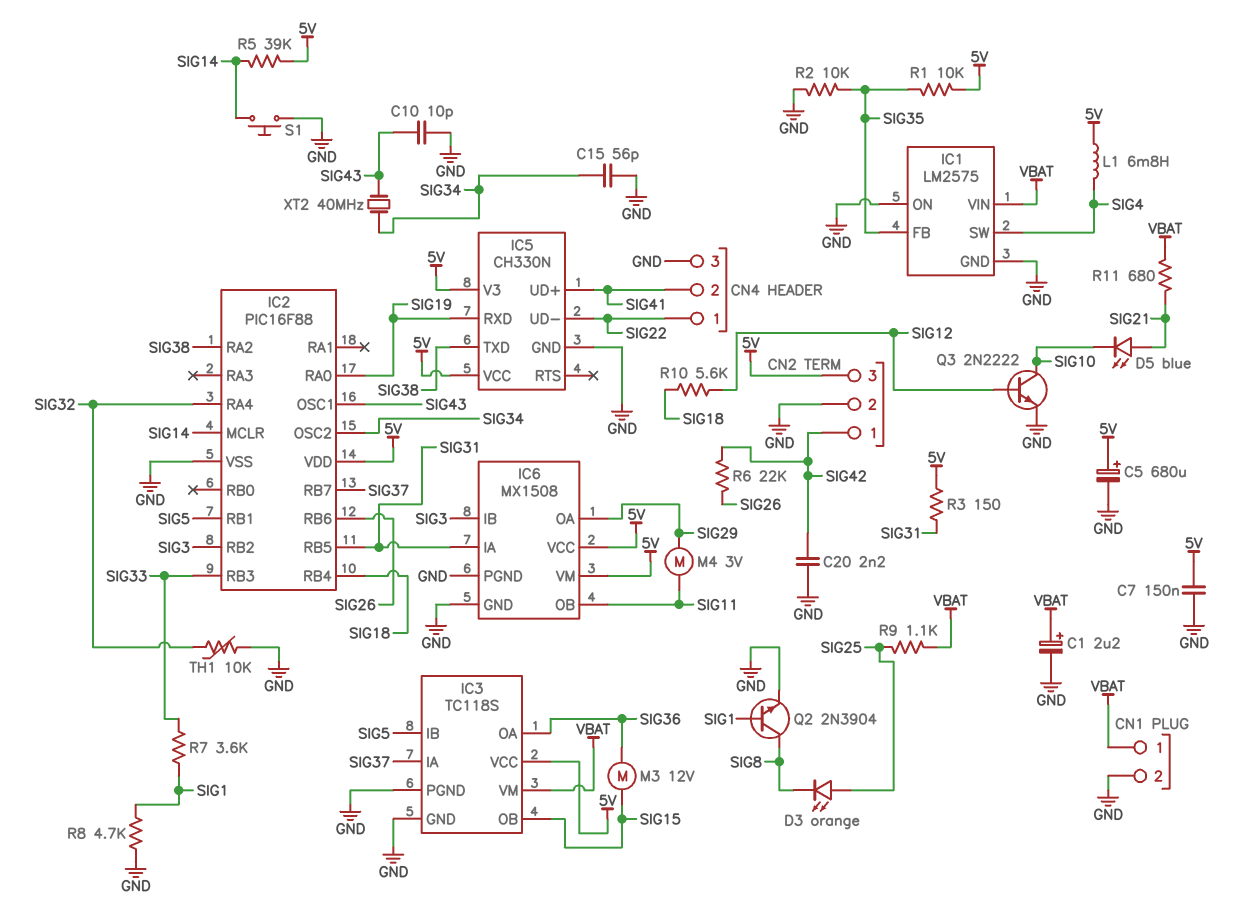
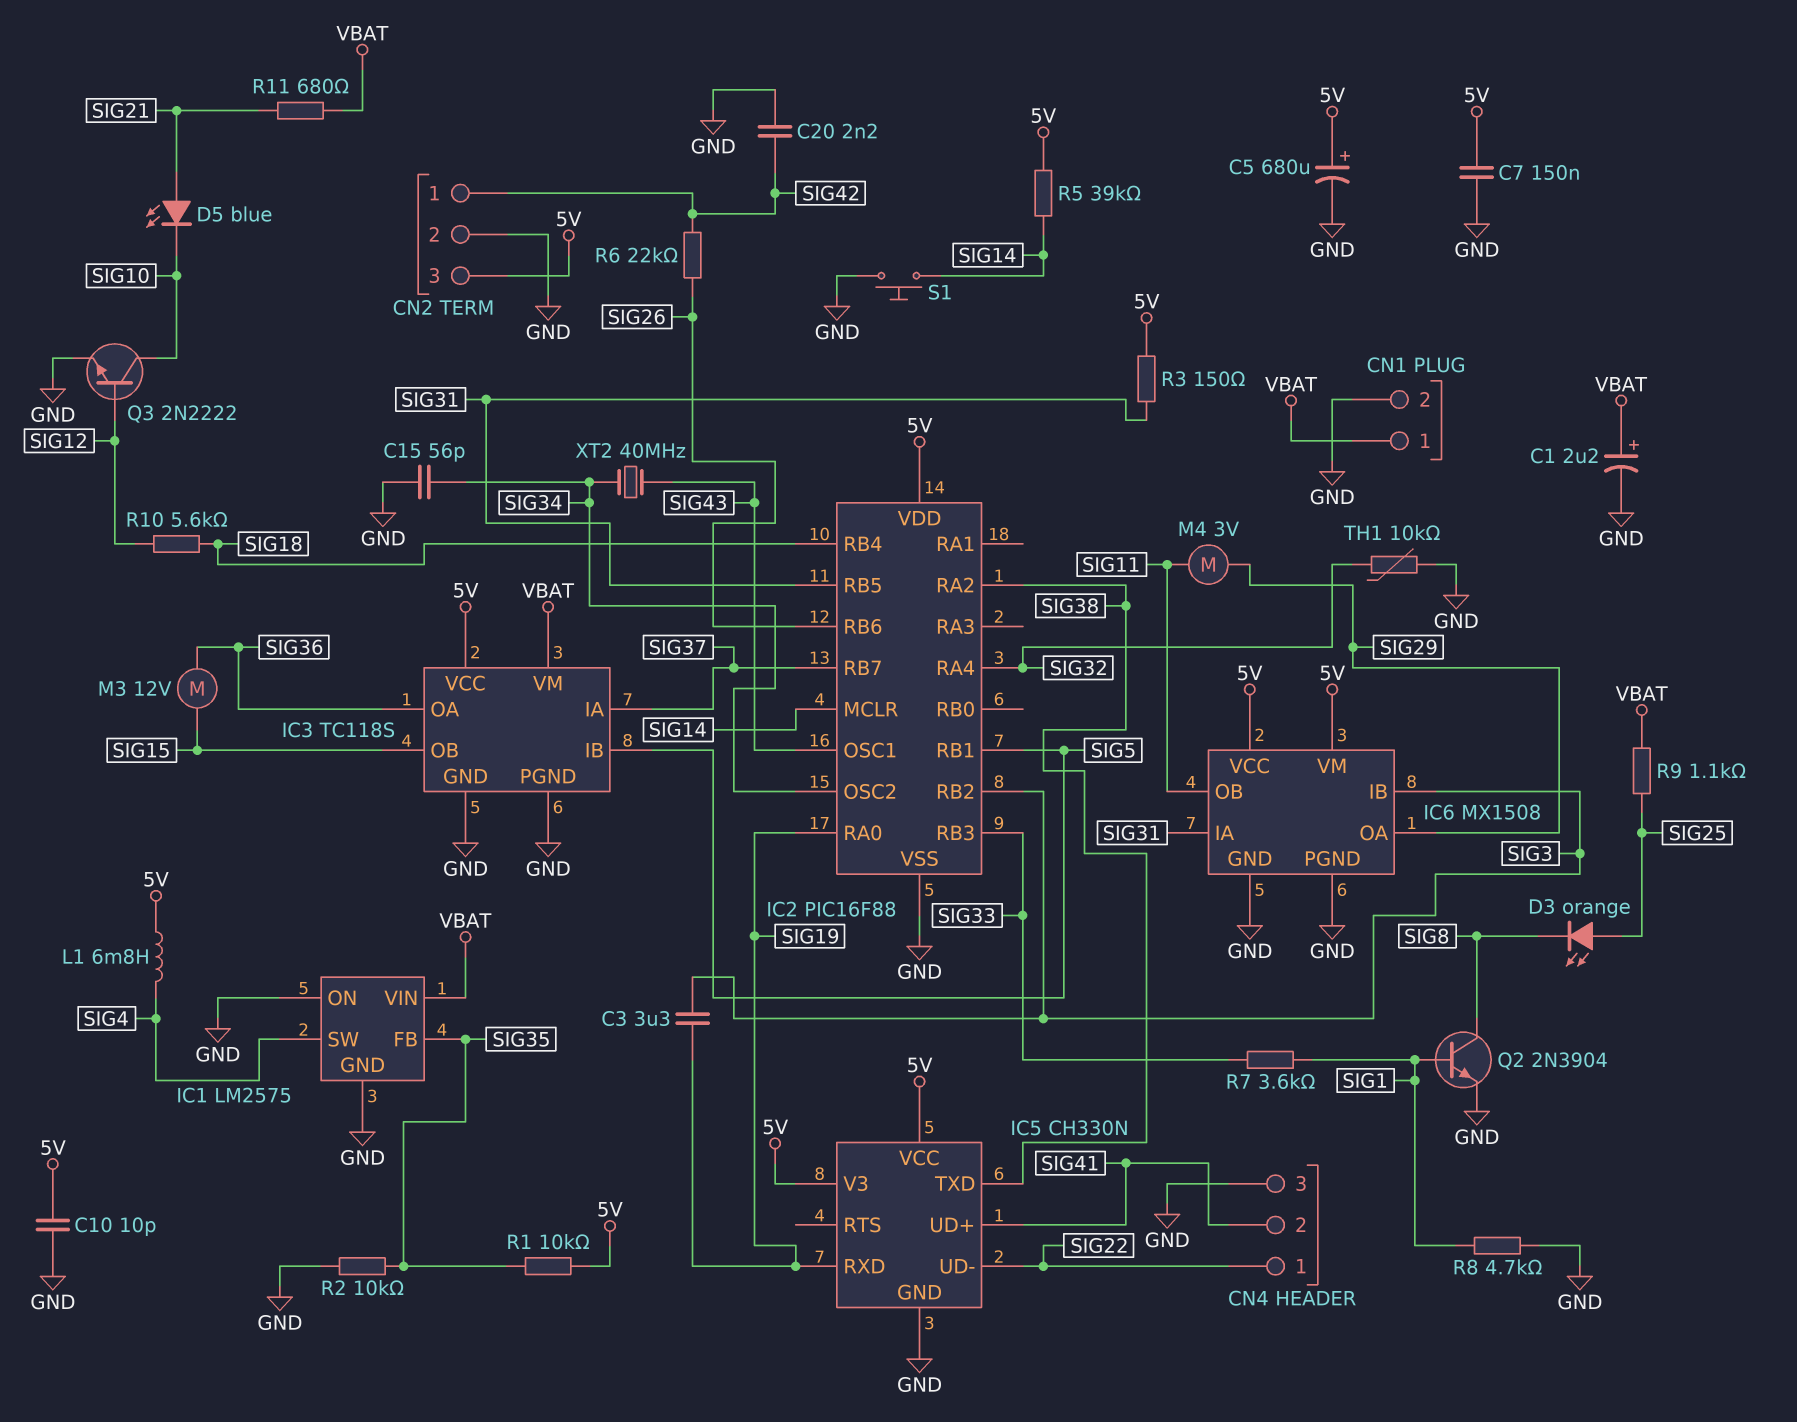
C3: none -> 3.3uF (SIG3, SIG19)
C10: 10pF (GND, SIG43) -> 10pF (5V, GND)

